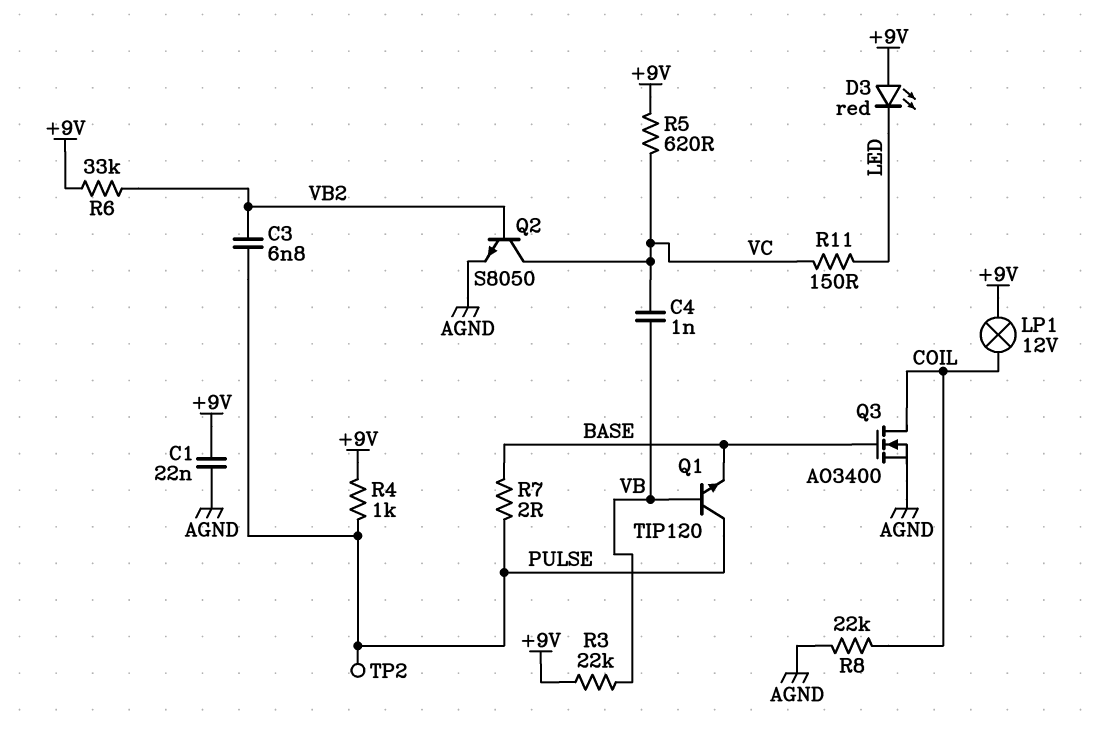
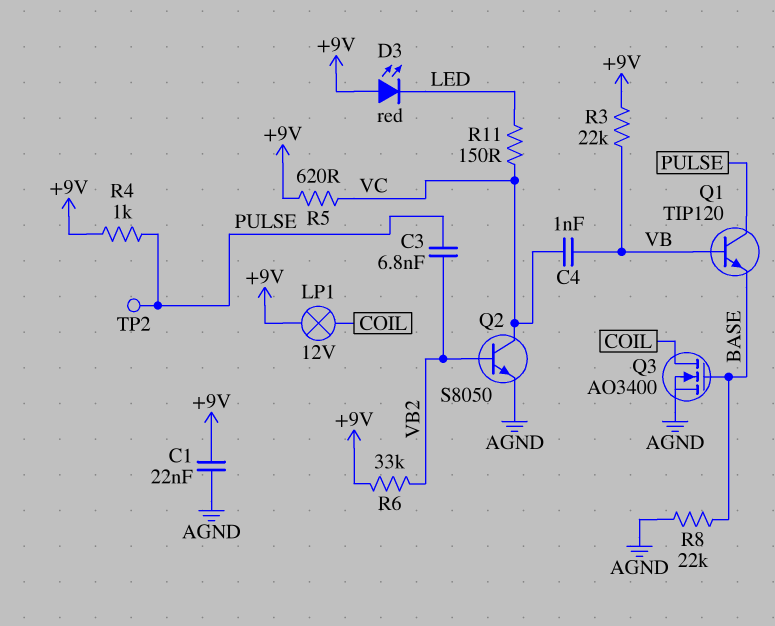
R7: 2 (BASE, PULSE) -> none
R8: 22k (AGND, COIL) -> 22k (AGND, BASE)

